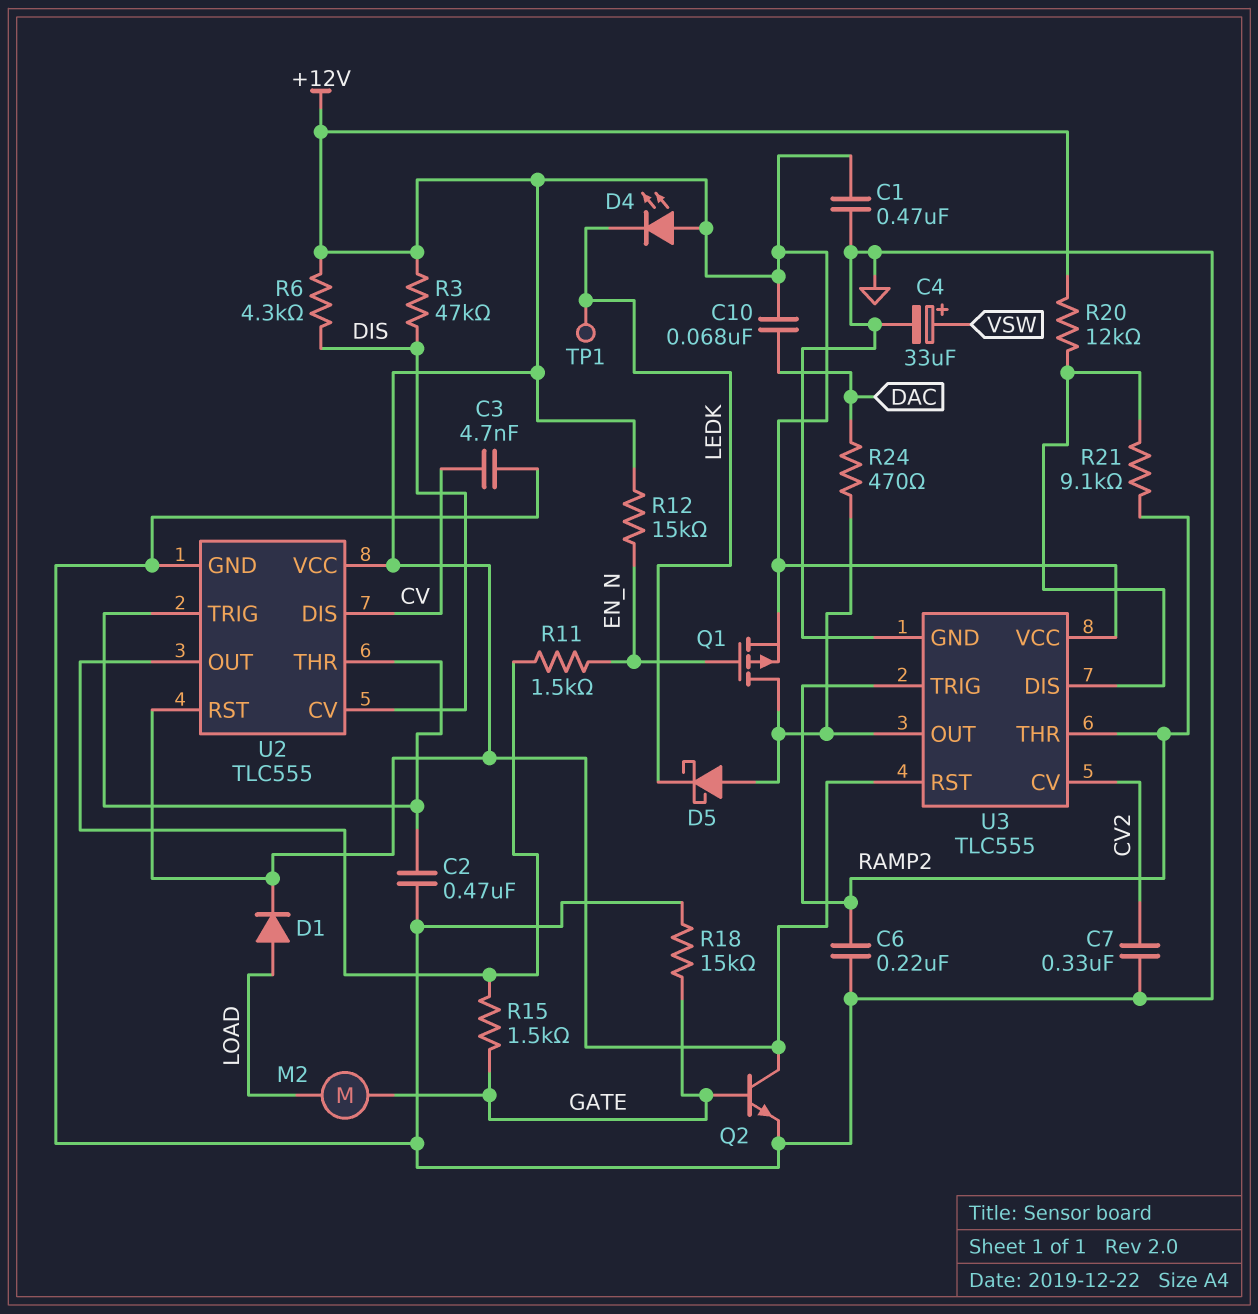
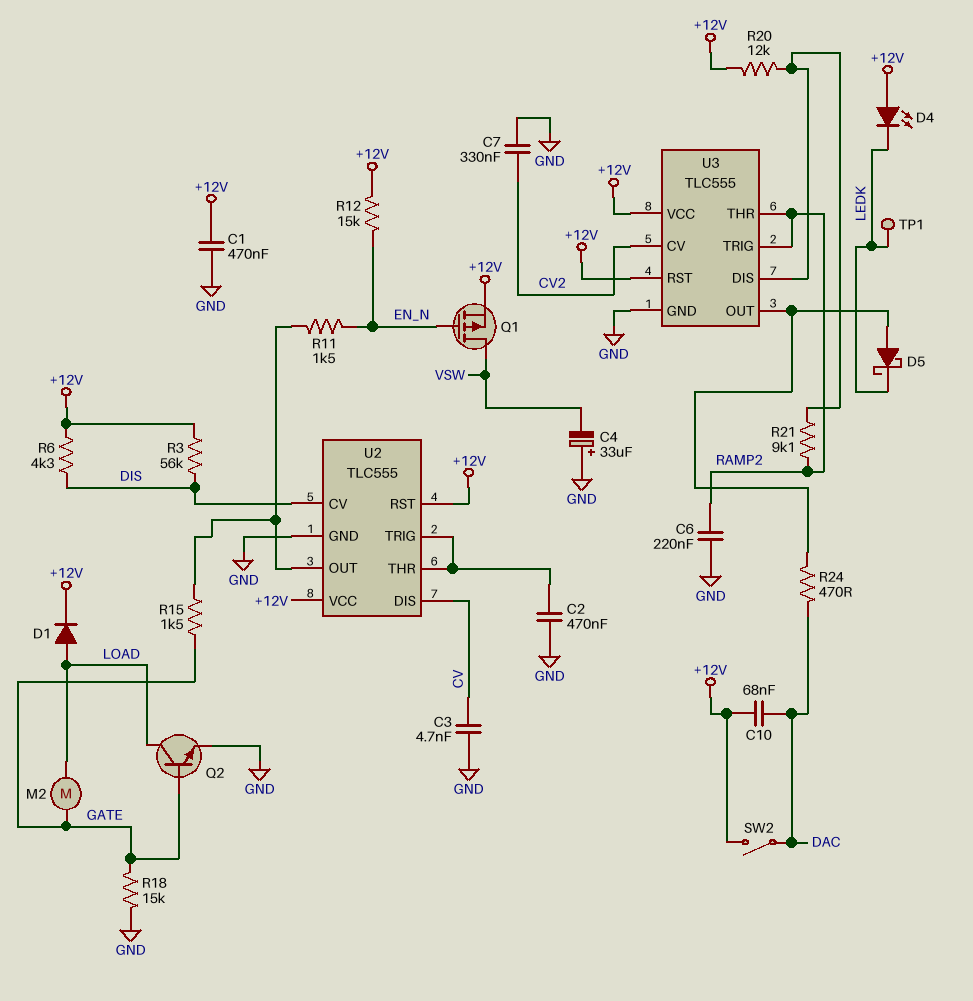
C4: 33uF (plus VSW, minus GND) -> 33uF (plus GND, minus VSW)
Q1: PMOS (G EN_N, D U3/OUT, S +12V) -> PMOS (G EN_N, D VSW, S +12V)
Q2: NPN (B GATE, C +12V, E GND) -> NPN (B GATE, C LOAD, E GND)
R3: 47k (+12V, DIS) -> 56k (+12V, DIS)
SW2: none -> switch (+12V, DAC)

